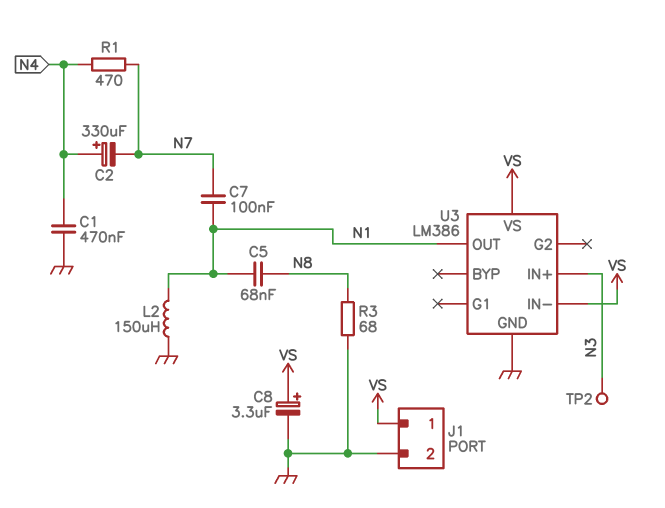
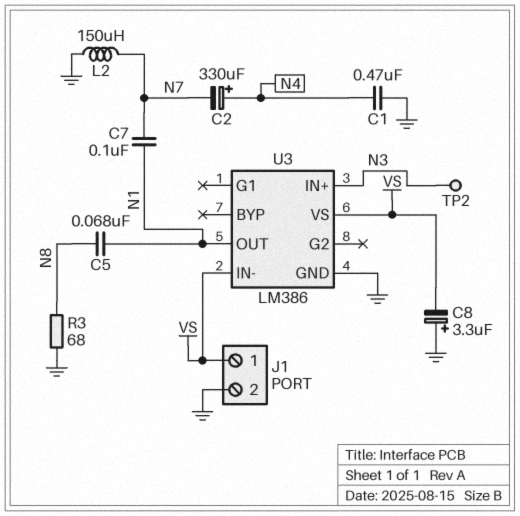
C8: 3.3uF (plus VS, minus GND) -> 3.3uF (plus GND, minus VS)
L2: 150uH (GND, N1) -> 150uH (GND, N7)
R1: 470 (N4, N7) -> none

